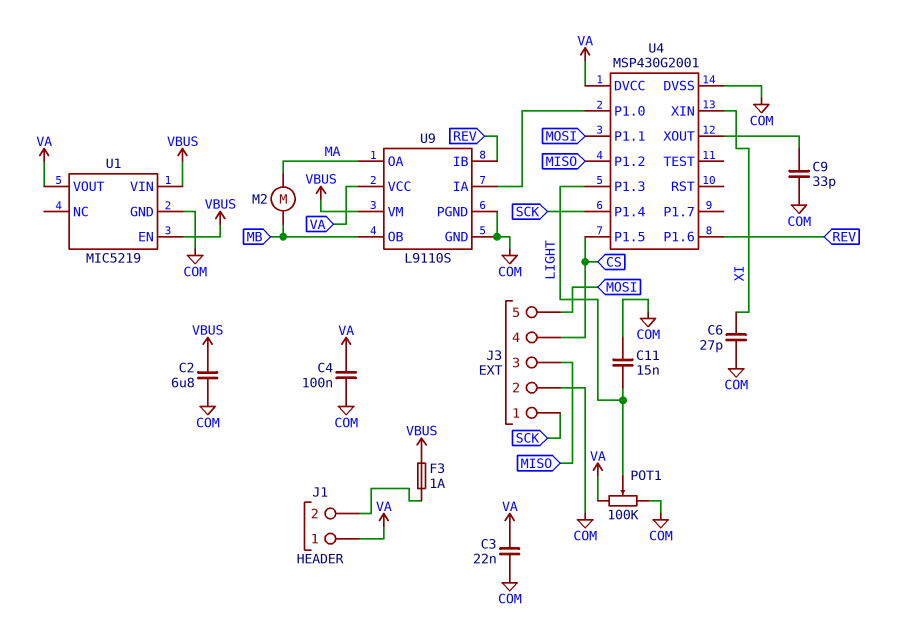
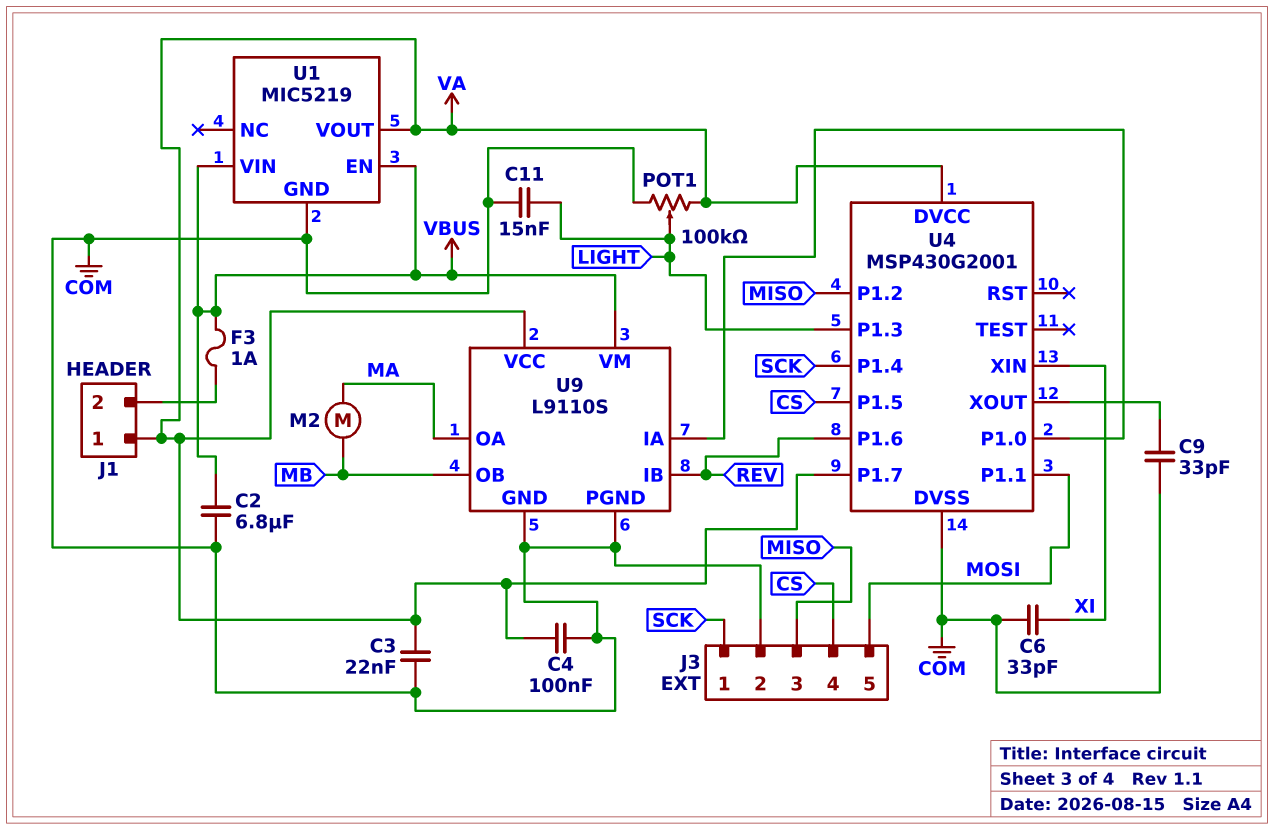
C6: 27pF (COM, XI) -> 33pF (COM, XI)
U4 pin P1.7: none -> VA

